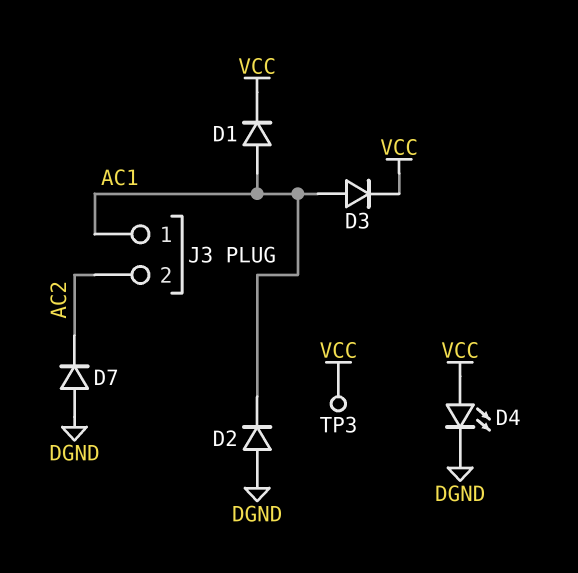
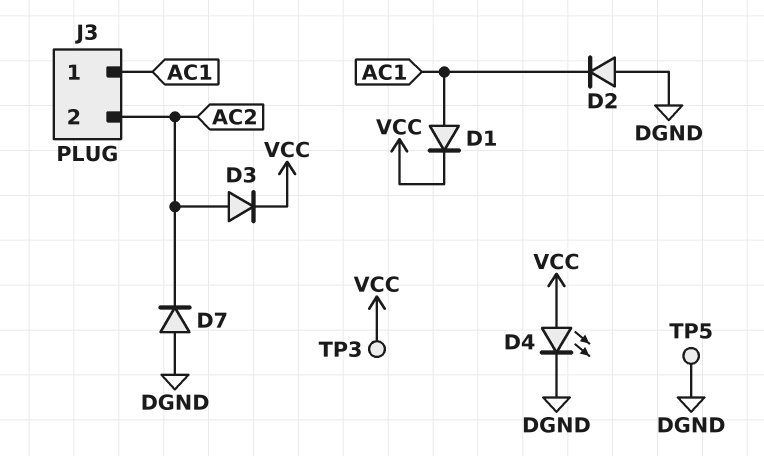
D3: diode (A AC1, K VCC) -> diode (A AC2, K VCC)
TP5: none -> test point (DGND)

